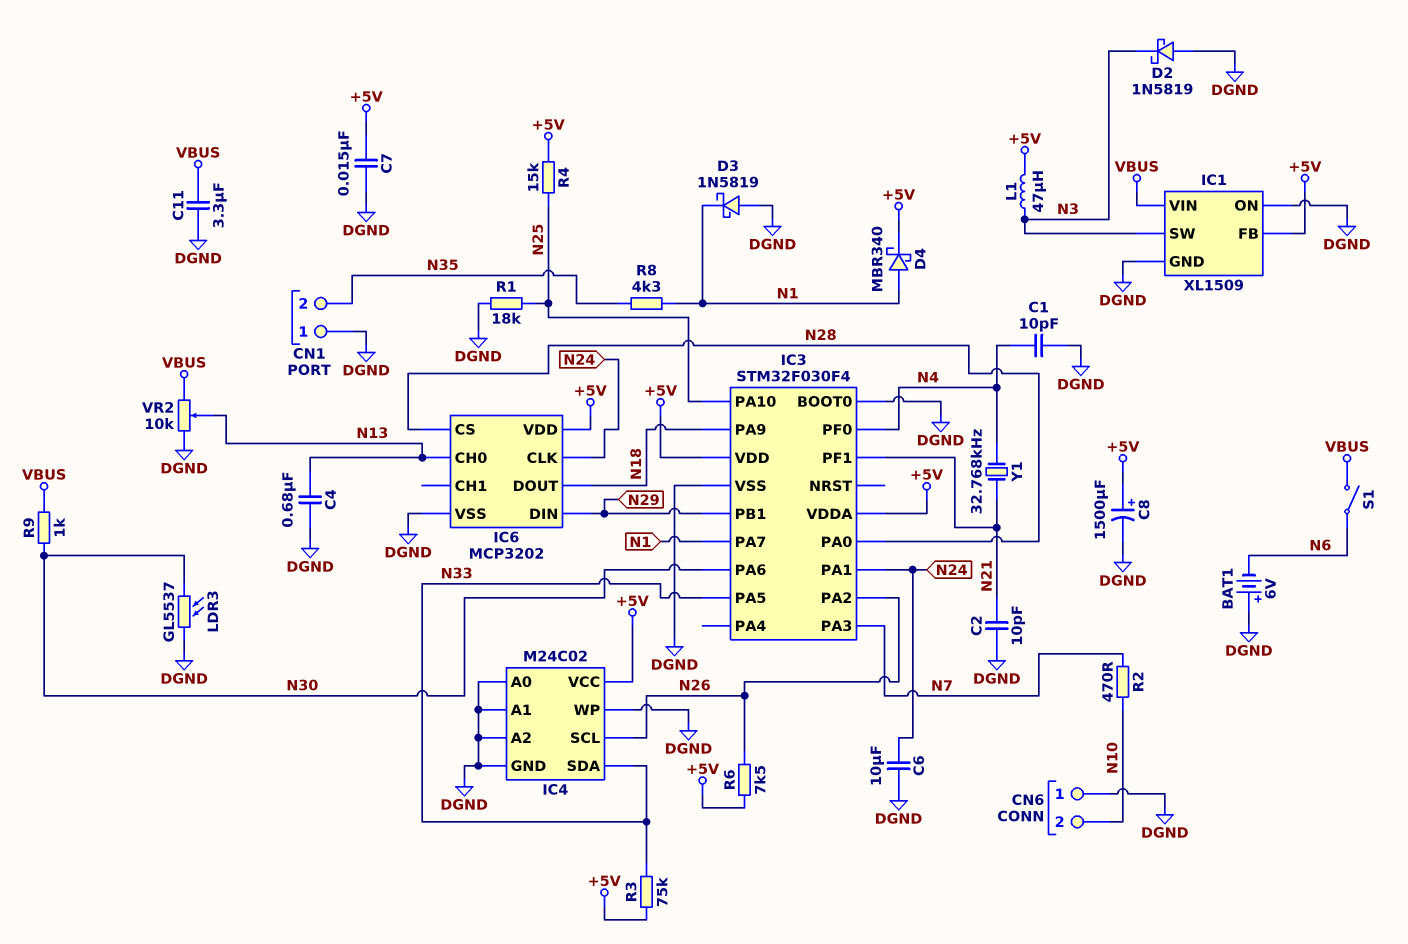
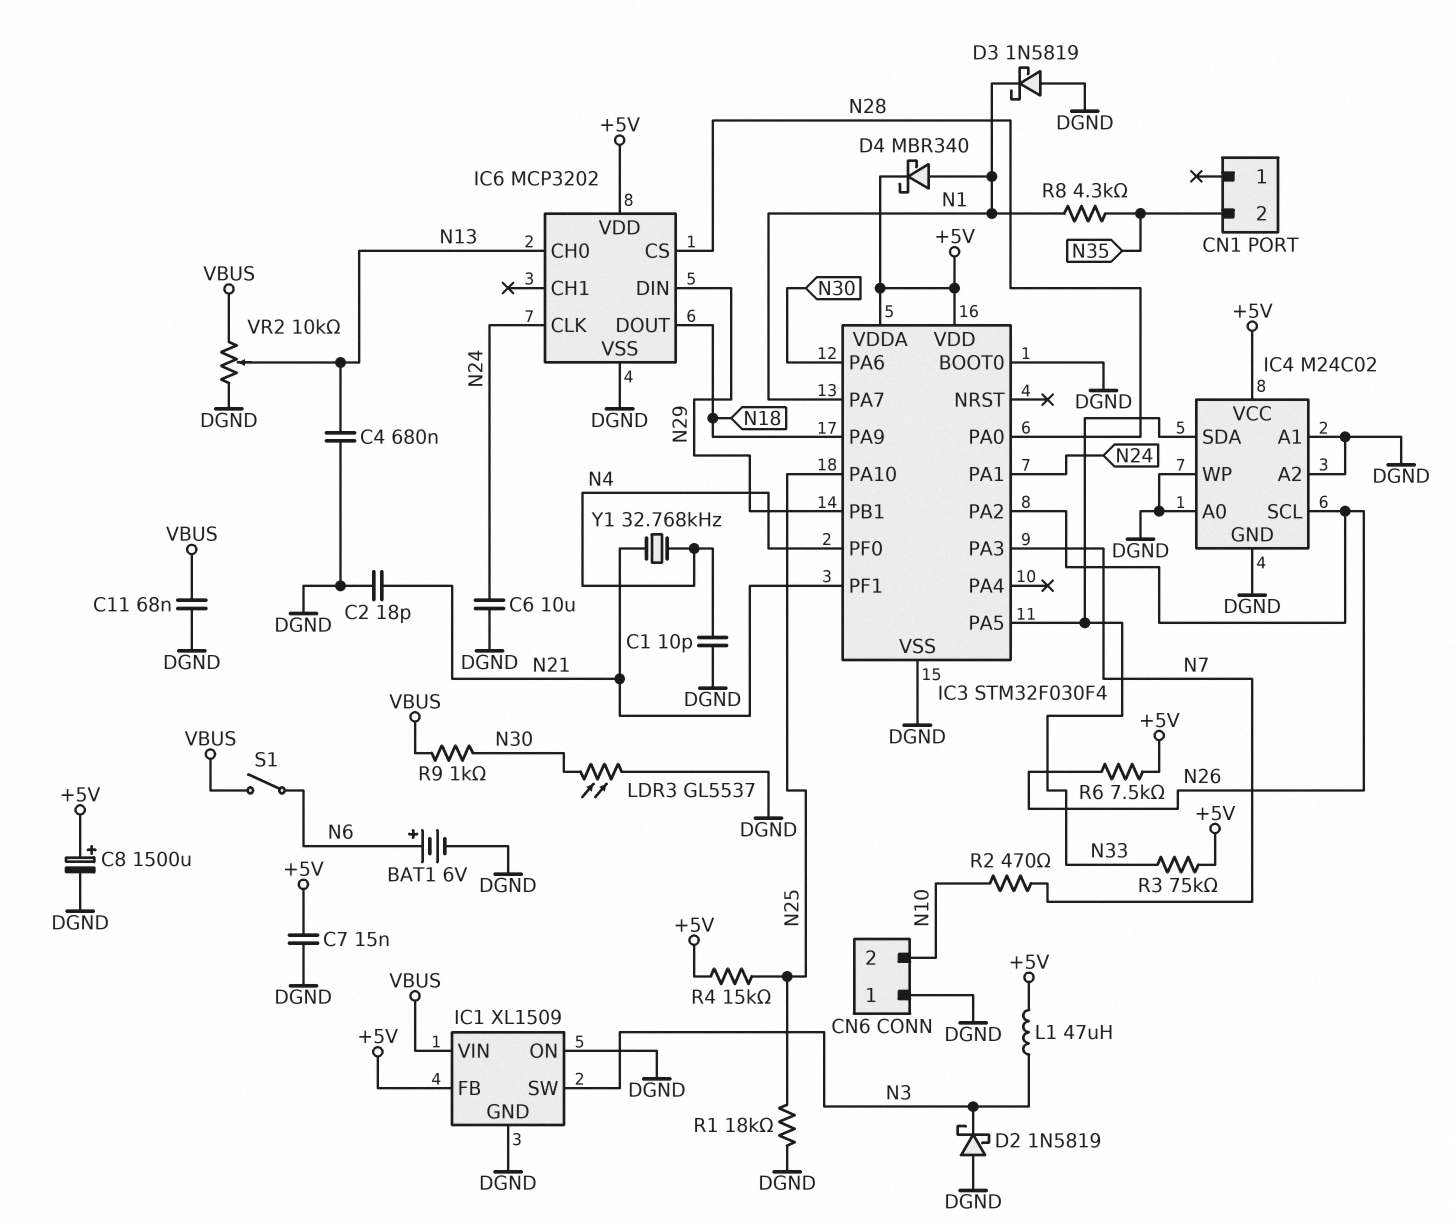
BAT1: 6V (plus DGND, minus N6) -> 6V (plus N6, minus DGND)
C2: 10pF (DGND, N21) -> 18pF (DGND, N21)
C11: 3.3uF (DGND, VBUS) -> 68nF (DGND, VBUS)
CN1 pin 1: DGND -> none

